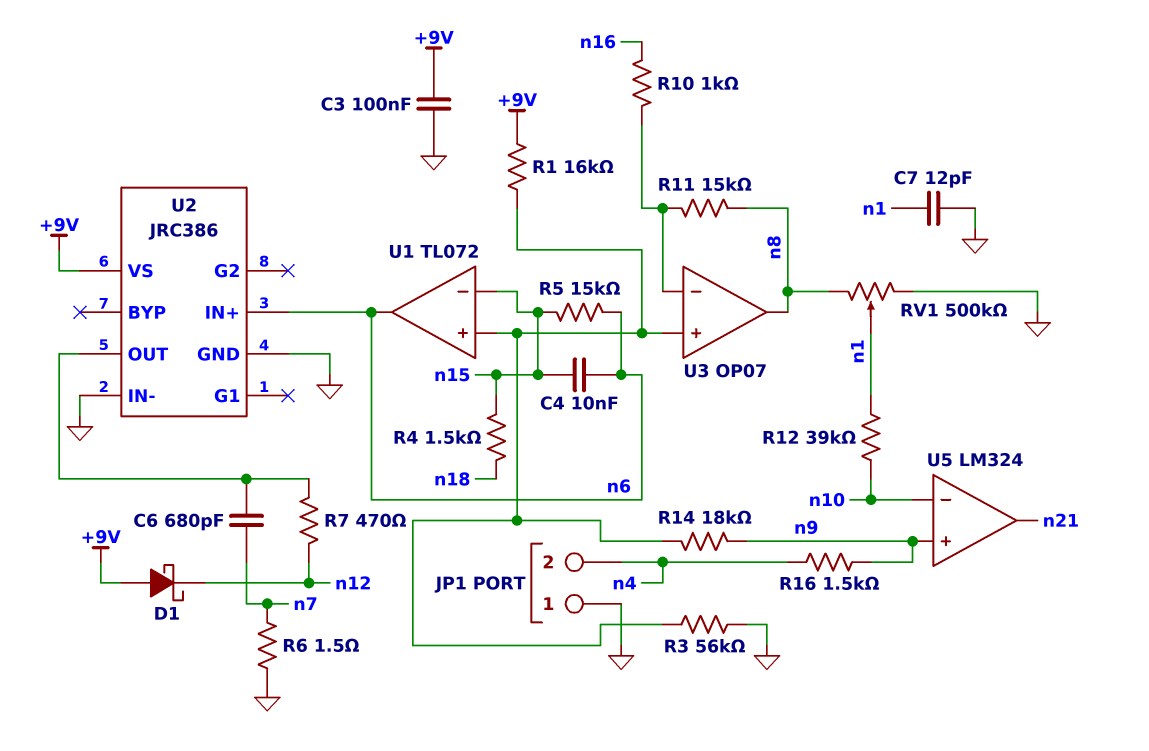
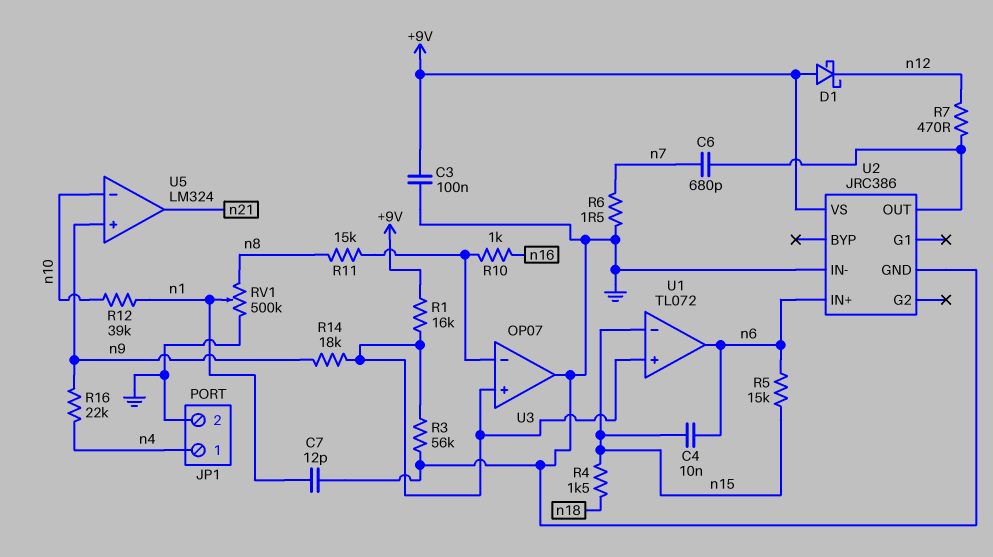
JP1 pin 1: GND -> n4
JP1 pin 2: n4 -> GND
R16: 1.5k (n4, n9) -> 22k (n4, n9)
U3 pin out: n8 -> GND

